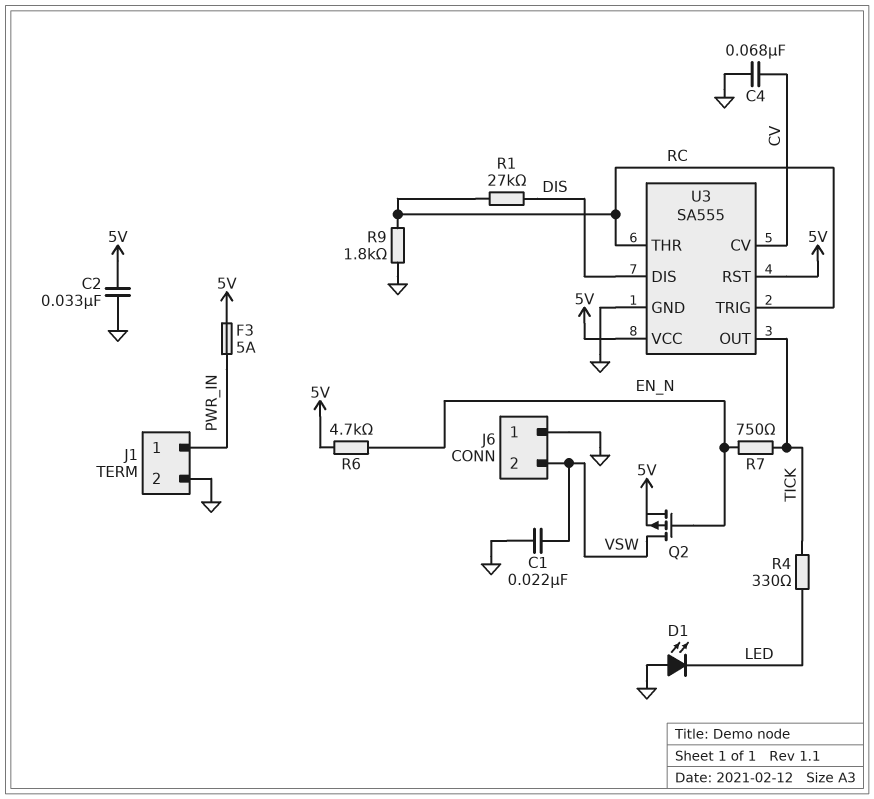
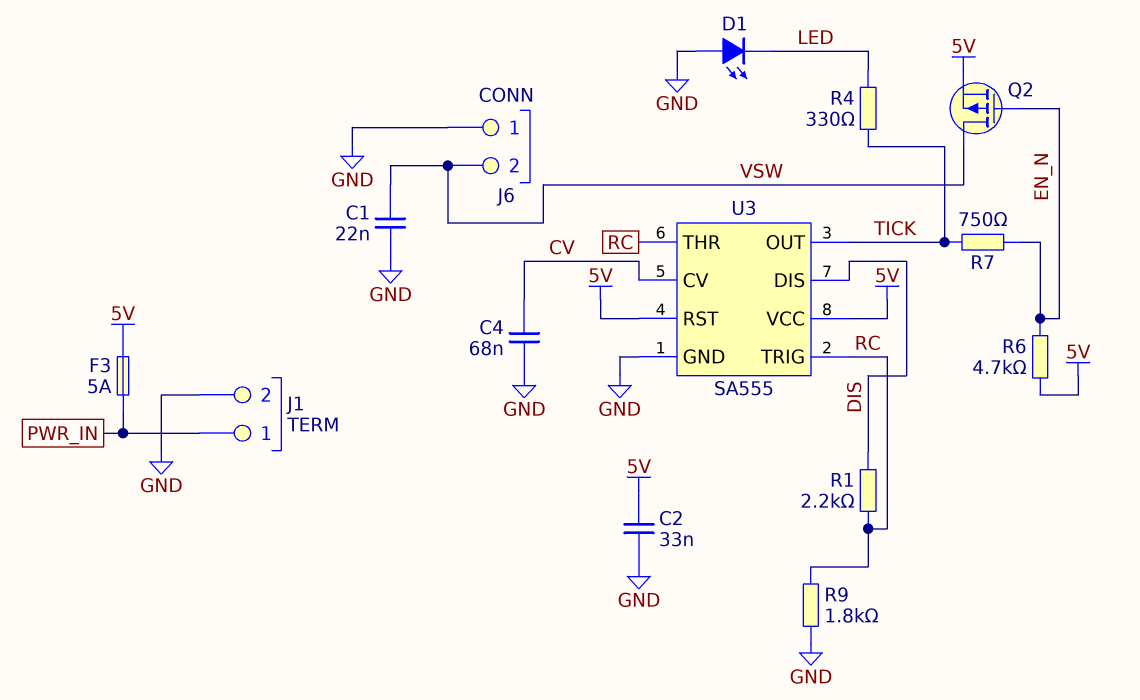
R1: 27k (DIS, RC) -> 2.2k (DIS, RC)

